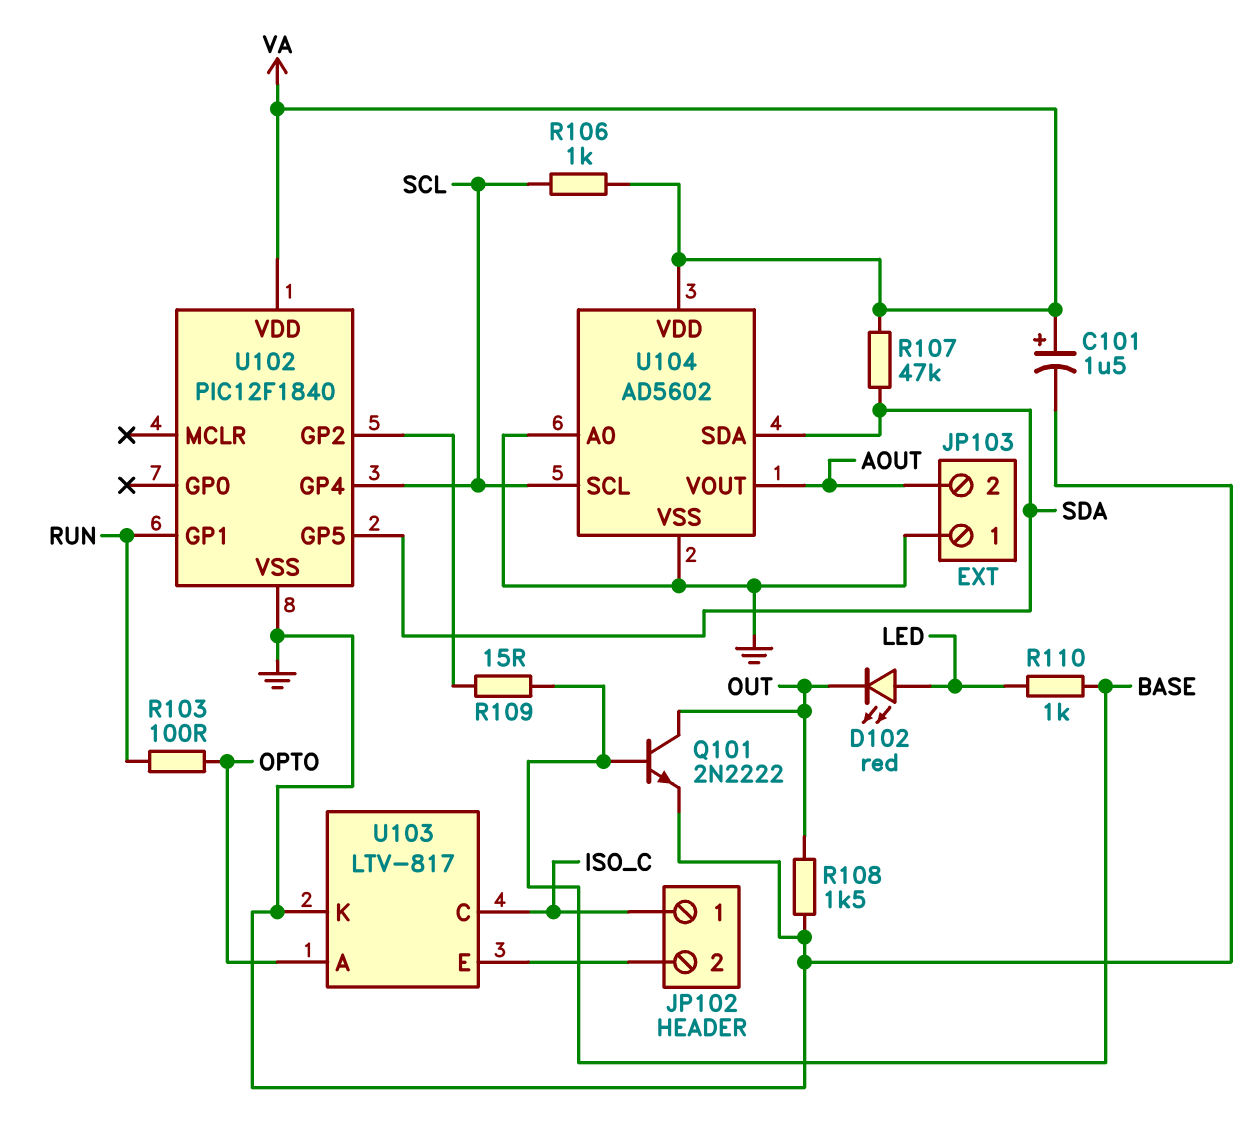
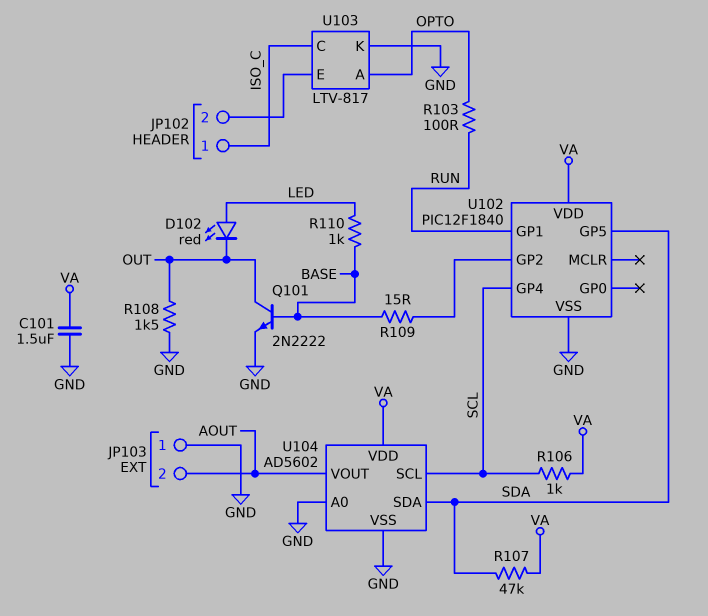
C101: 1.5uF (plus VA, minus GND) -> 1.5uF (GND, VA)

